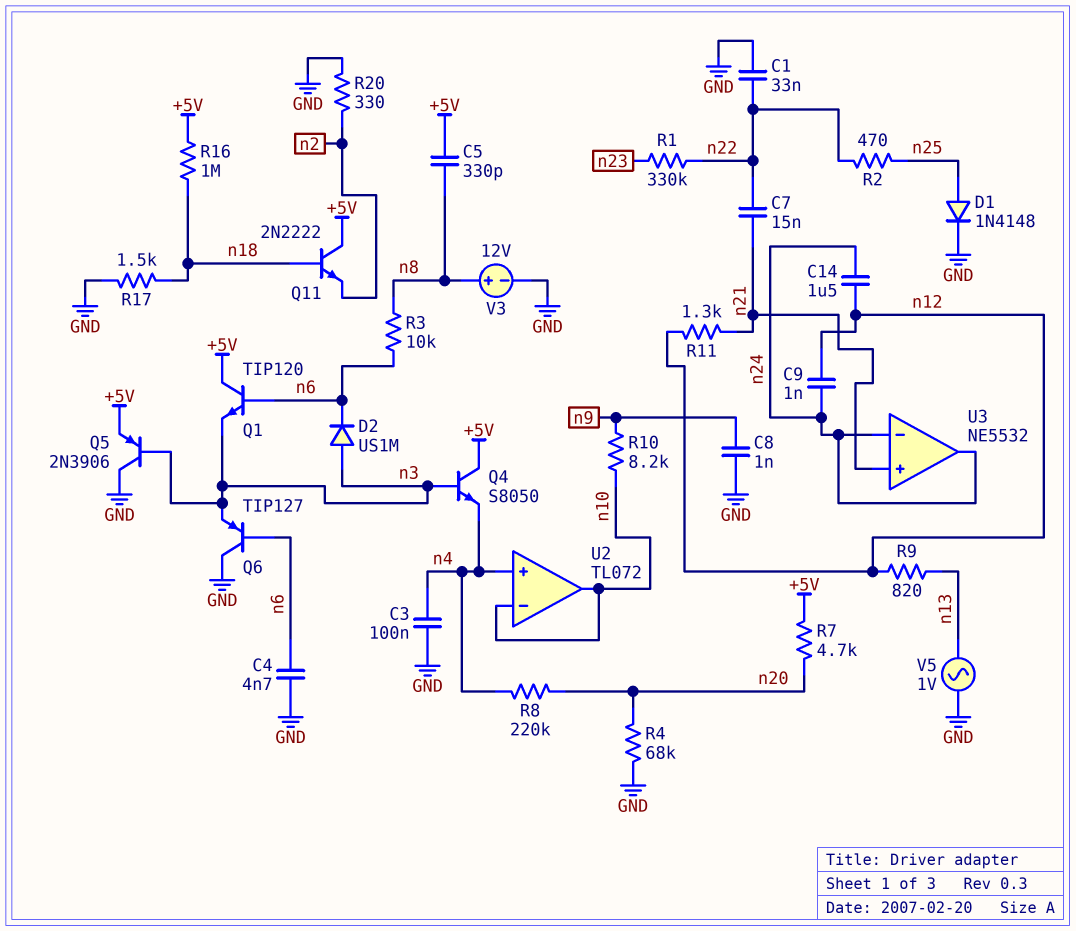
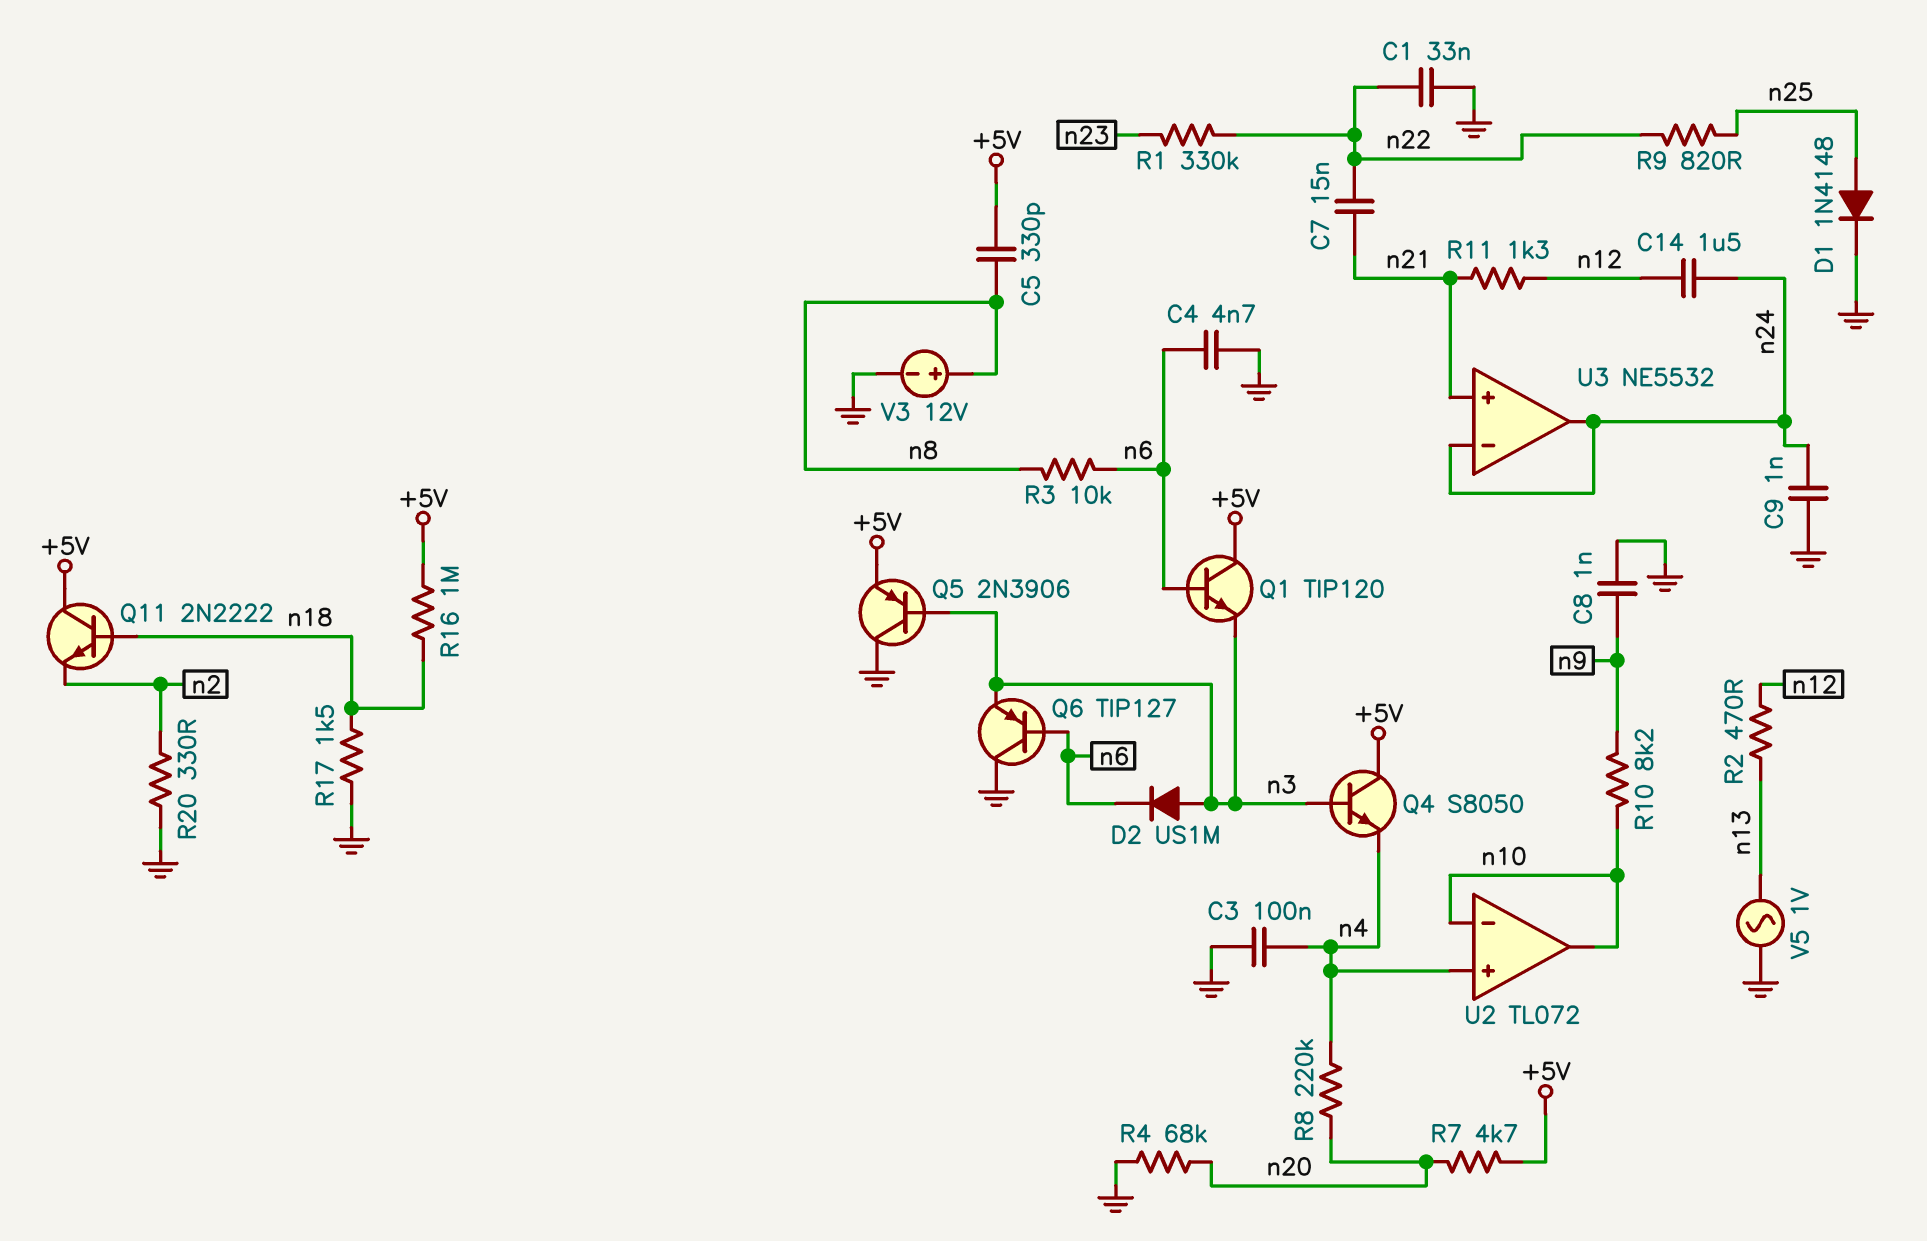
C9: 1nF (n12, n24) -> 1nF (GND, n24)
R2: 470 (n22, n25) -> 470 (n12, n13)
R9: 820 (n12, n13) -> 820 (n22, n25)

